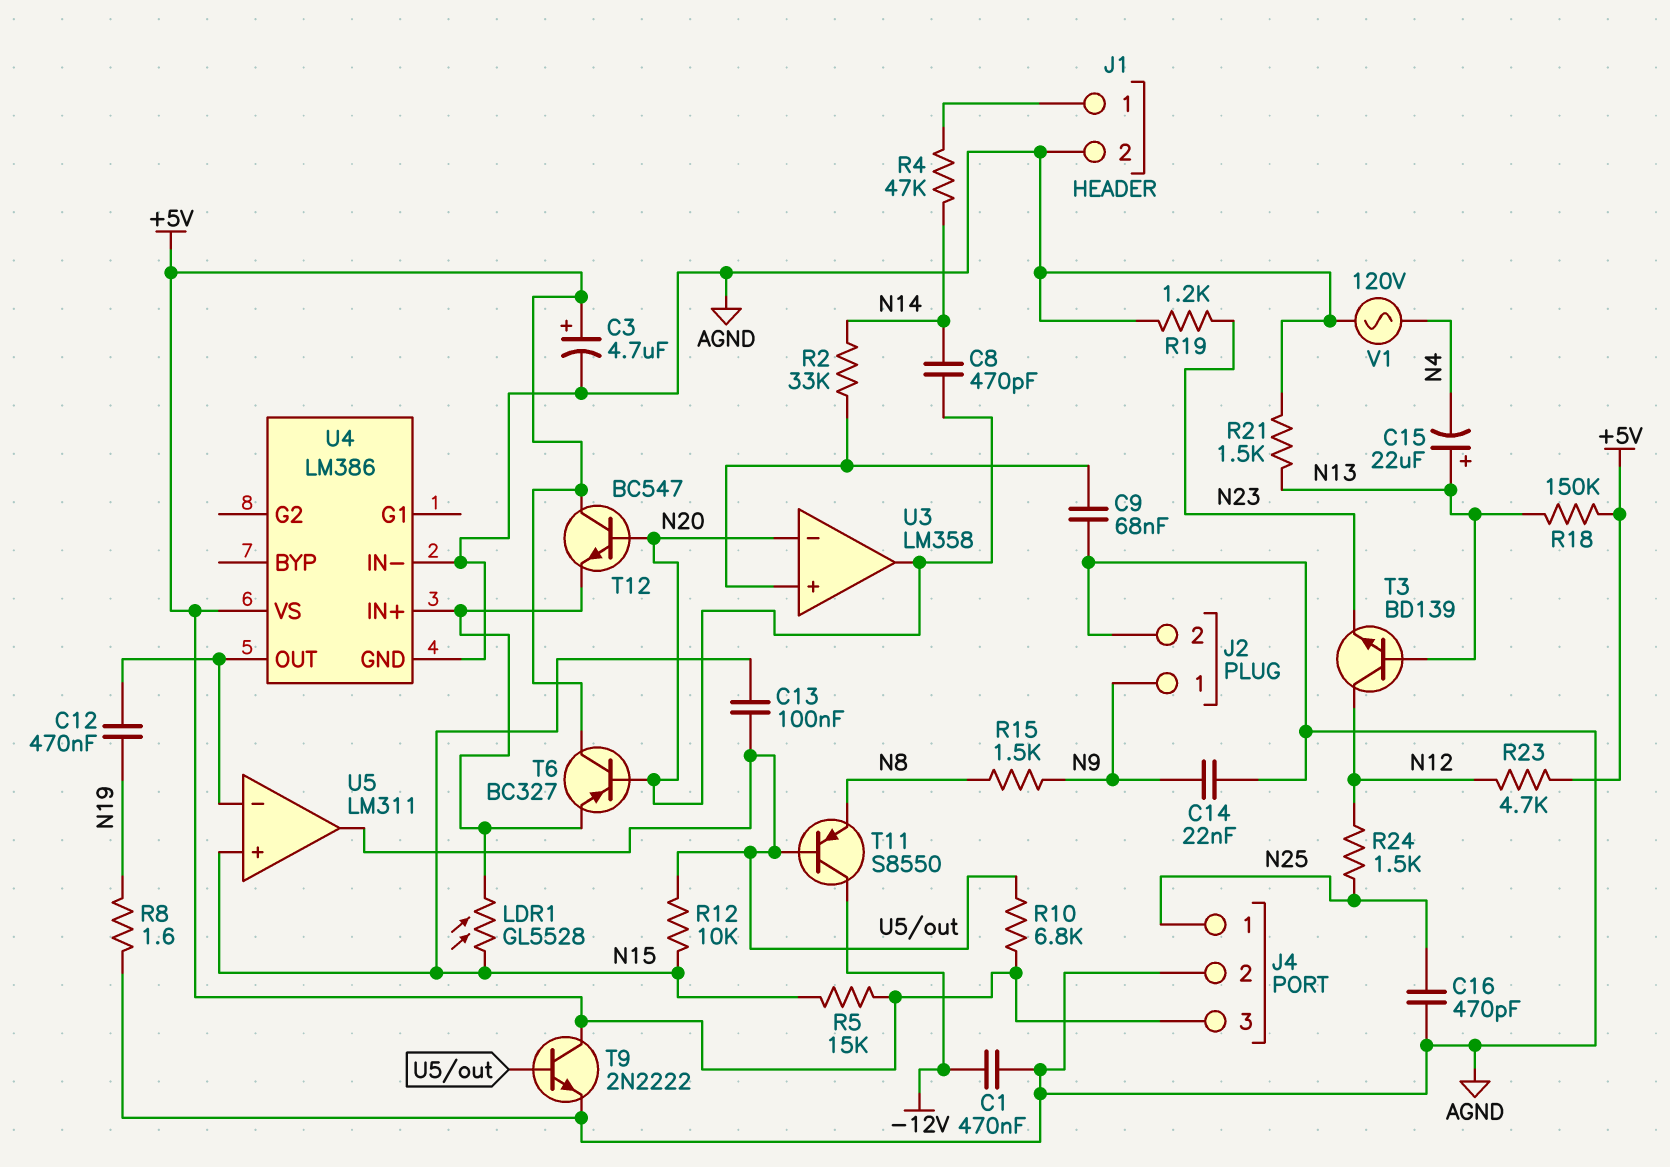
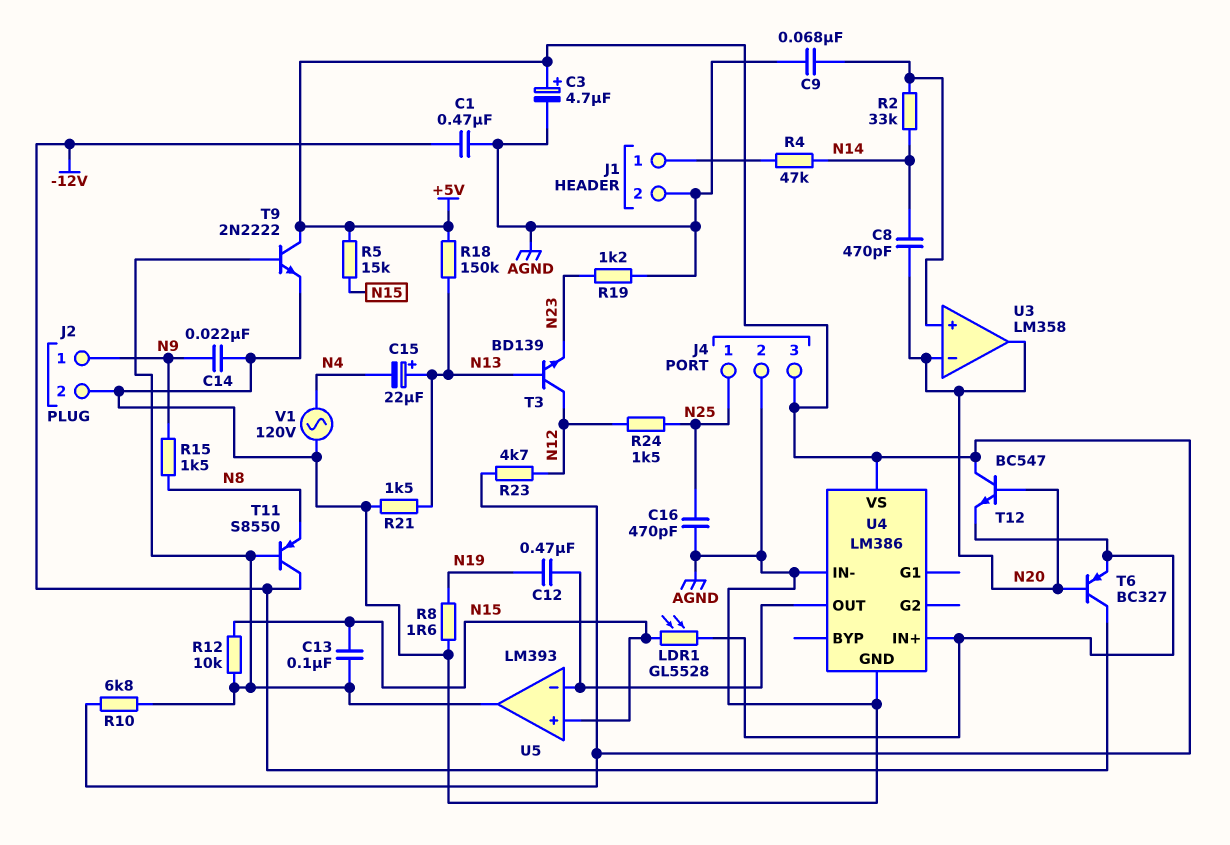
T6: PNP BC327 (B N20, C +5V, E U4/IN+) -> PNP BC327 (B N20, C -12V, E U4/IN+)
U5: LM311 -> LM393

